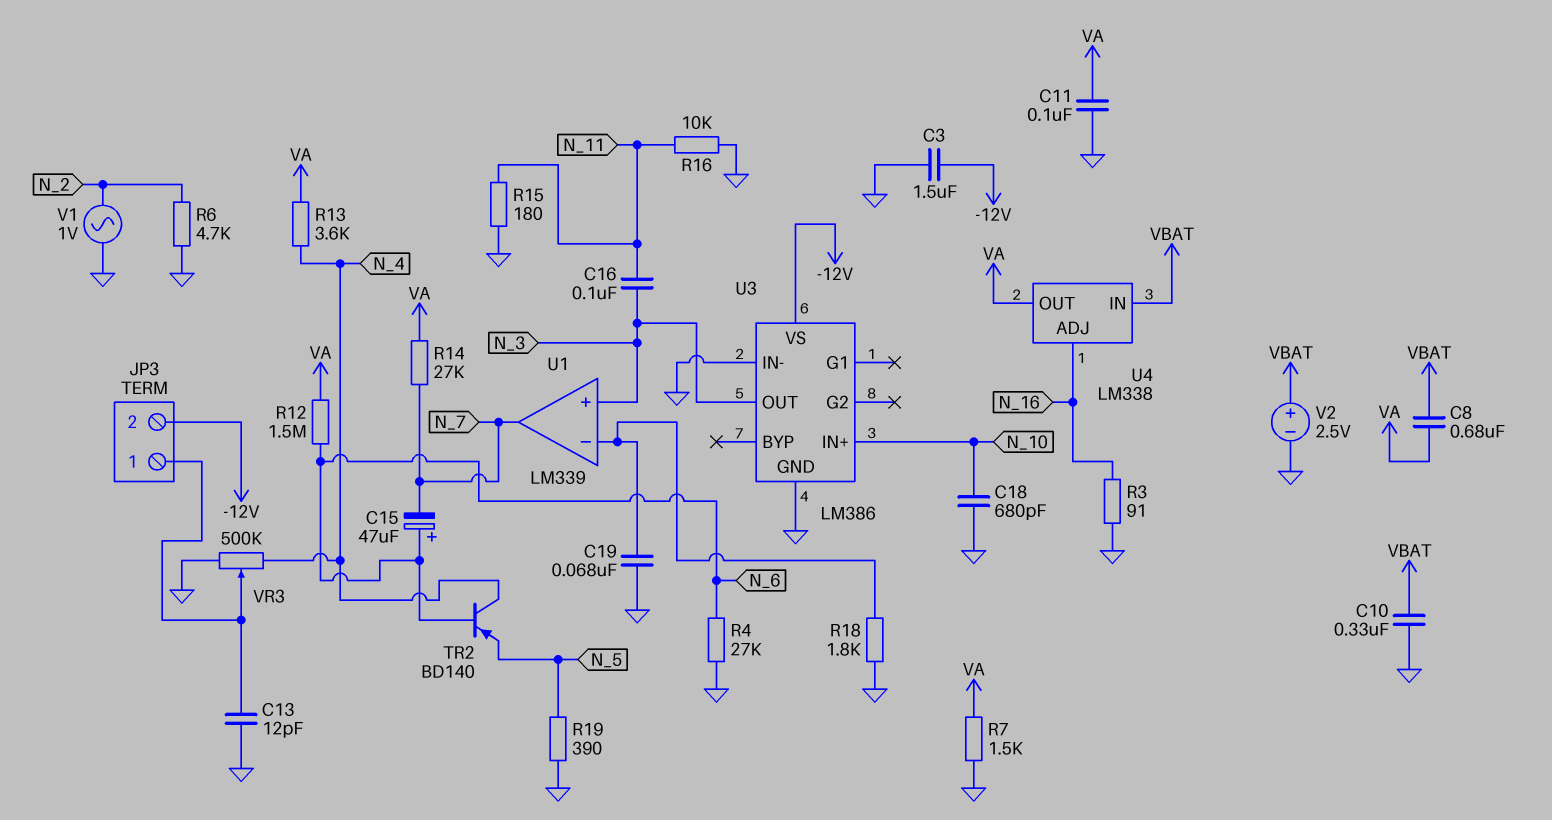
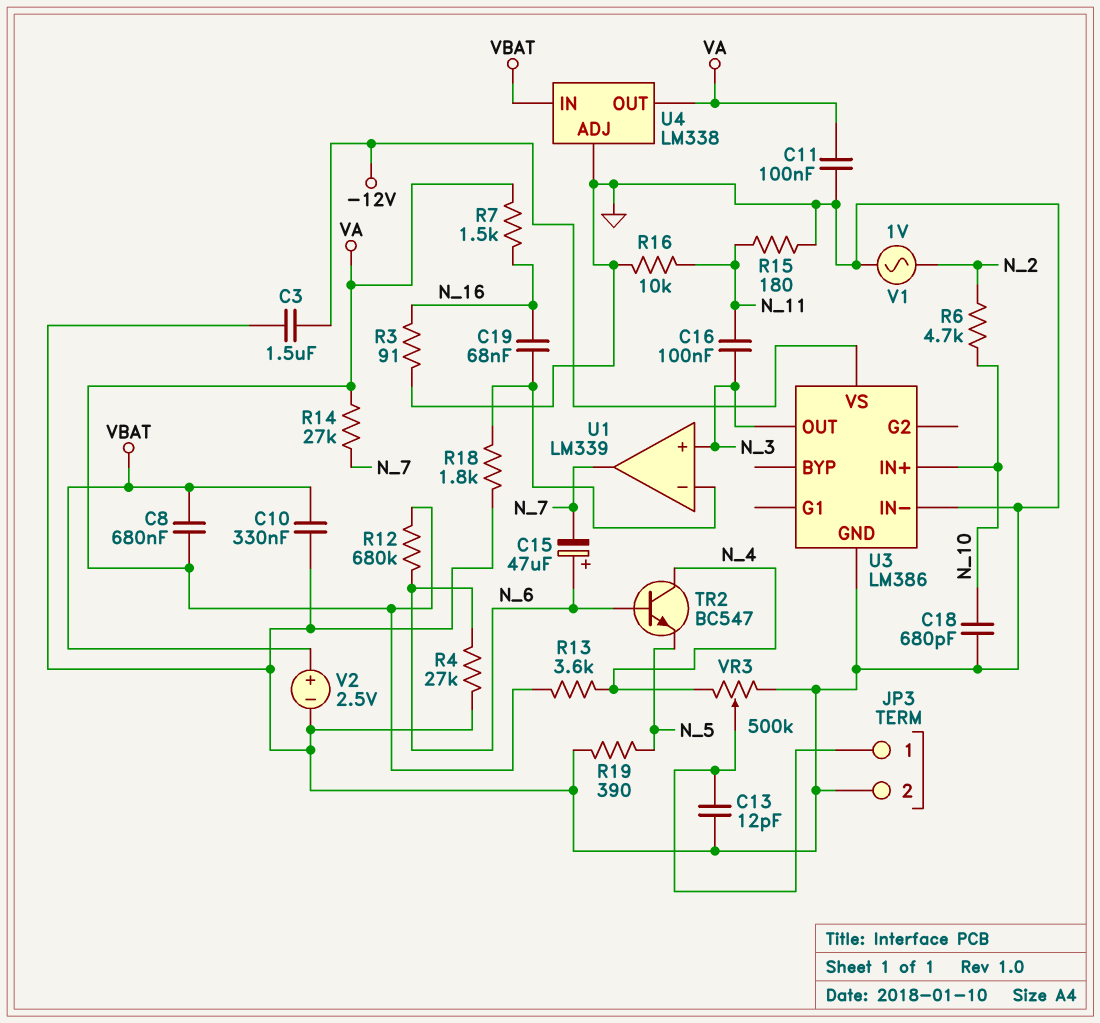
C19: 68nF (GND, U1/in-) -> 68nF (N_16, U1/in-)
JP3 pin 2: -12V -> GND
R6: 4.7k (GND, N_2) -> 4.7k (N_2, N_10)
R7: 1.5k (GND, VA) -> 1.5k (N_16, VA)
R12: 1.5M (N_6, VA) -> 680k (N_6, VA)
TR2: PNP BD140 (B N_6, C N_4, E N_5) -> NPN BC547 (B N_6, C N_4, E N_5)
U4 pin ADJ: N_16 -> GND

